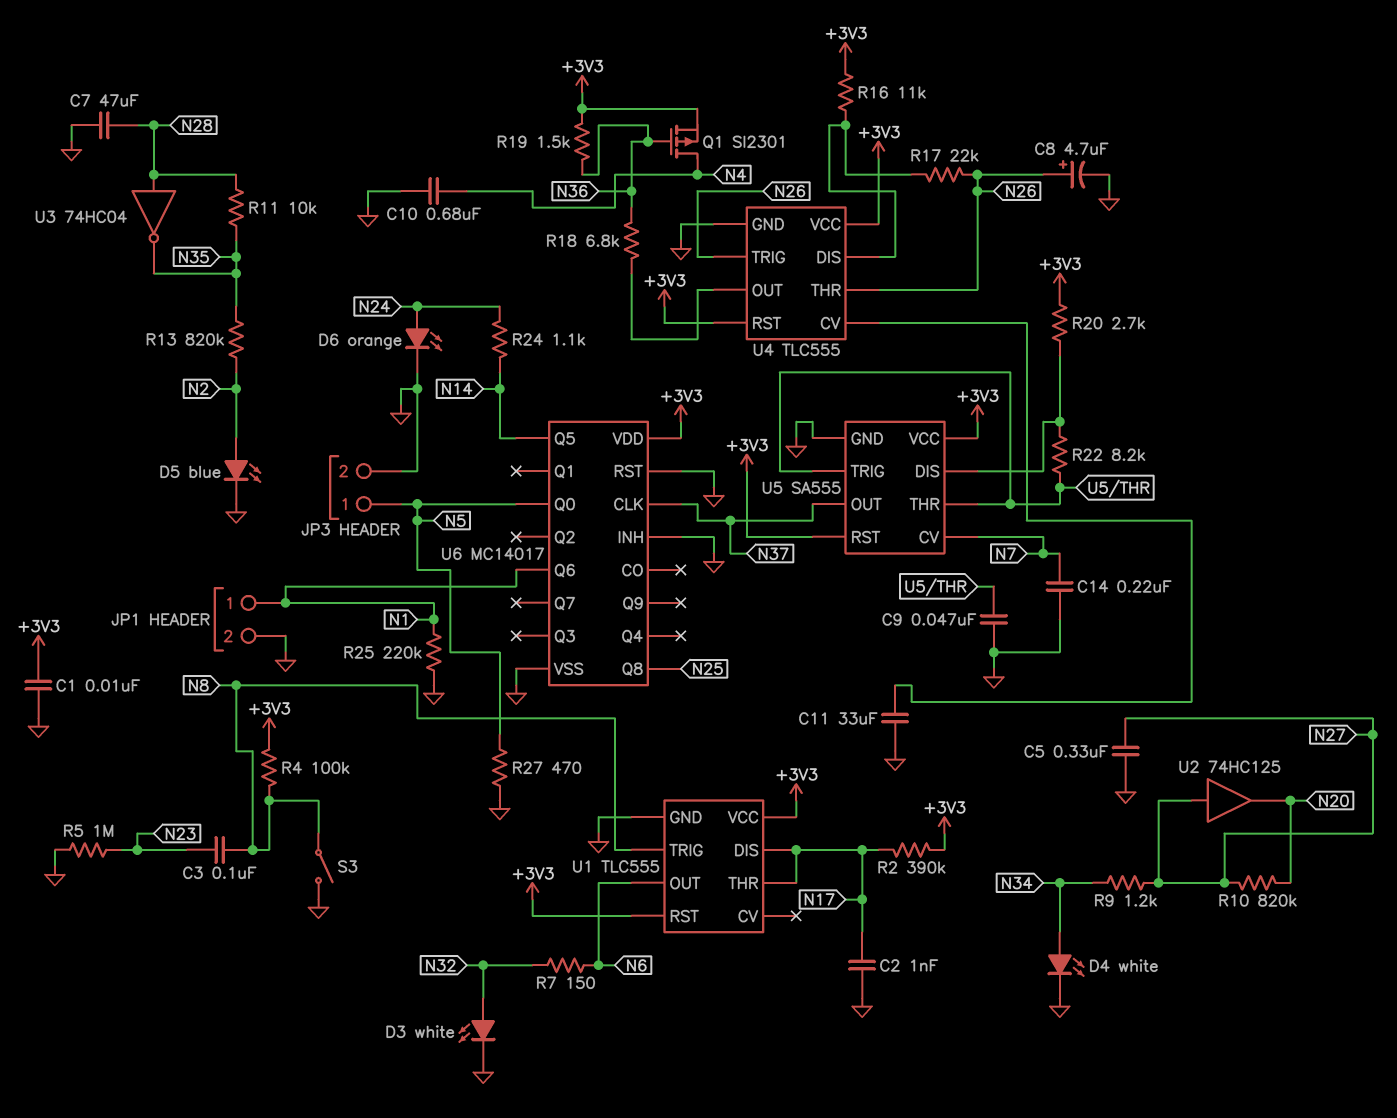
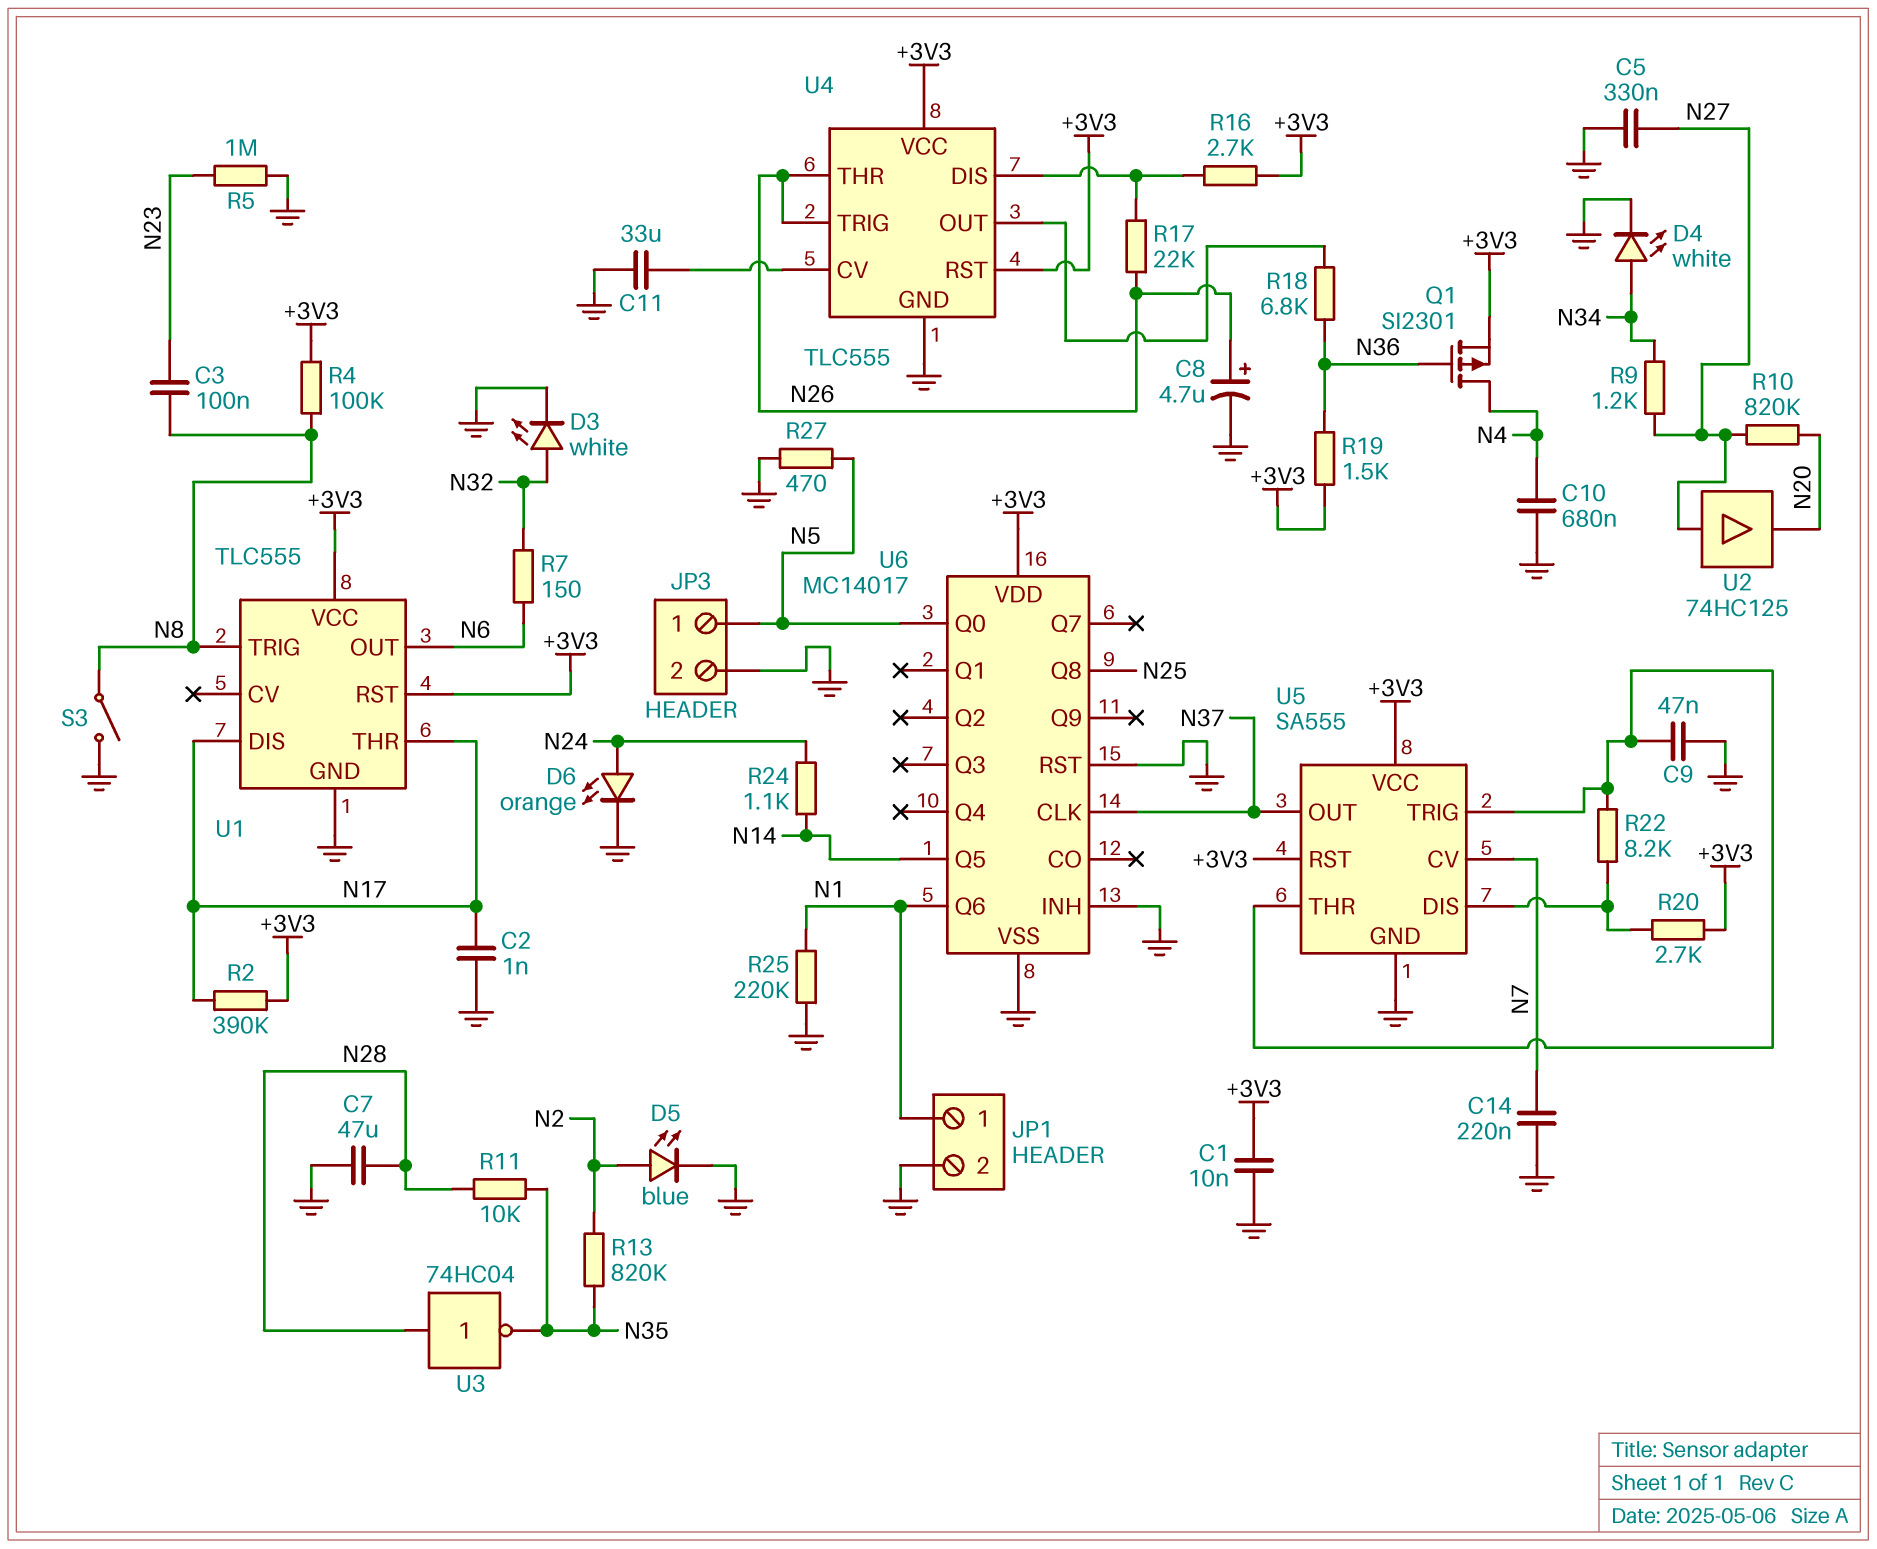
R16: 11k (+3V3, U4/DIS) -> 2.7k (+3V3, U4/DIS)

